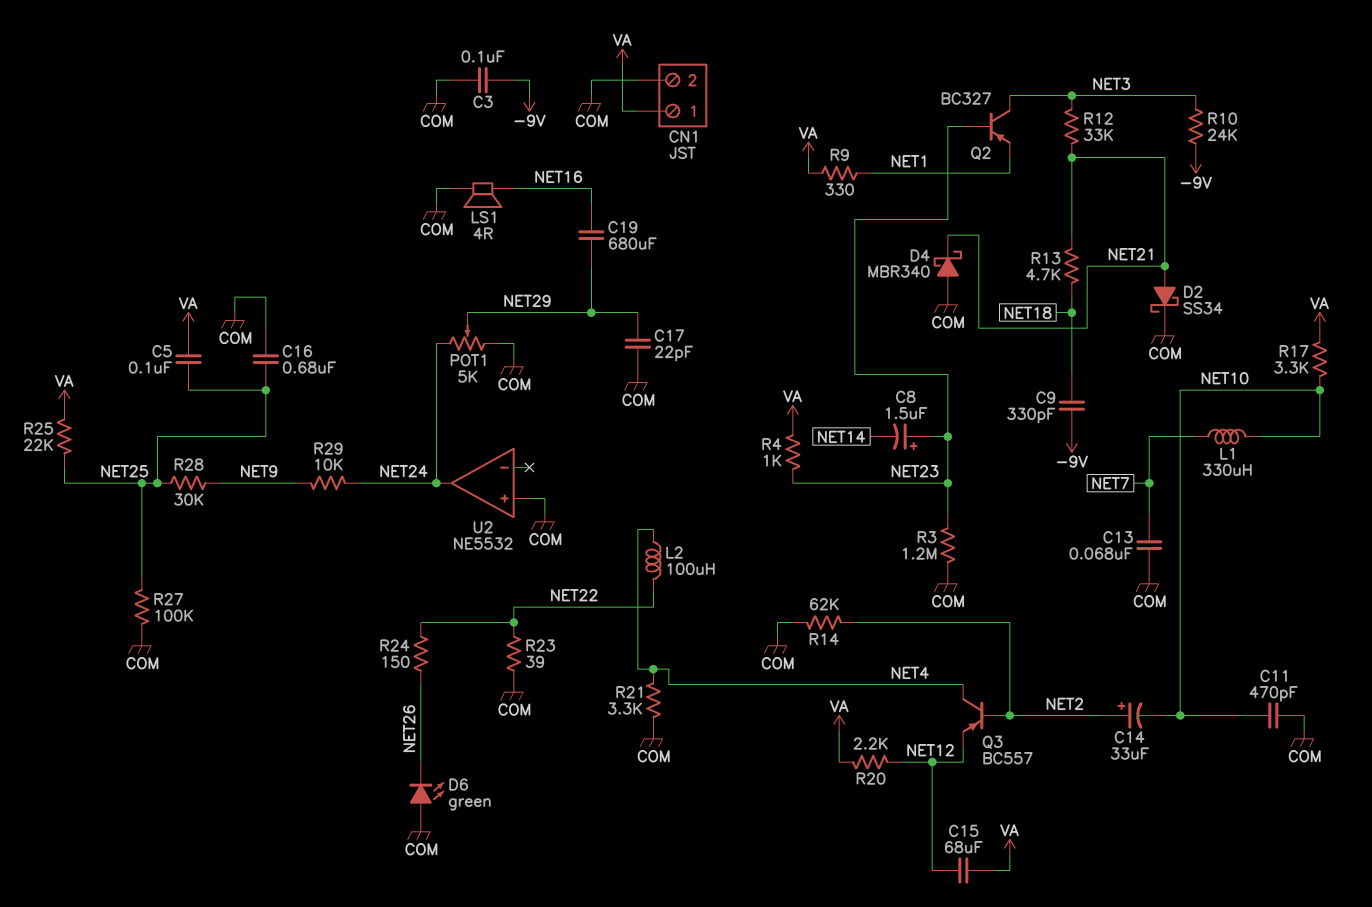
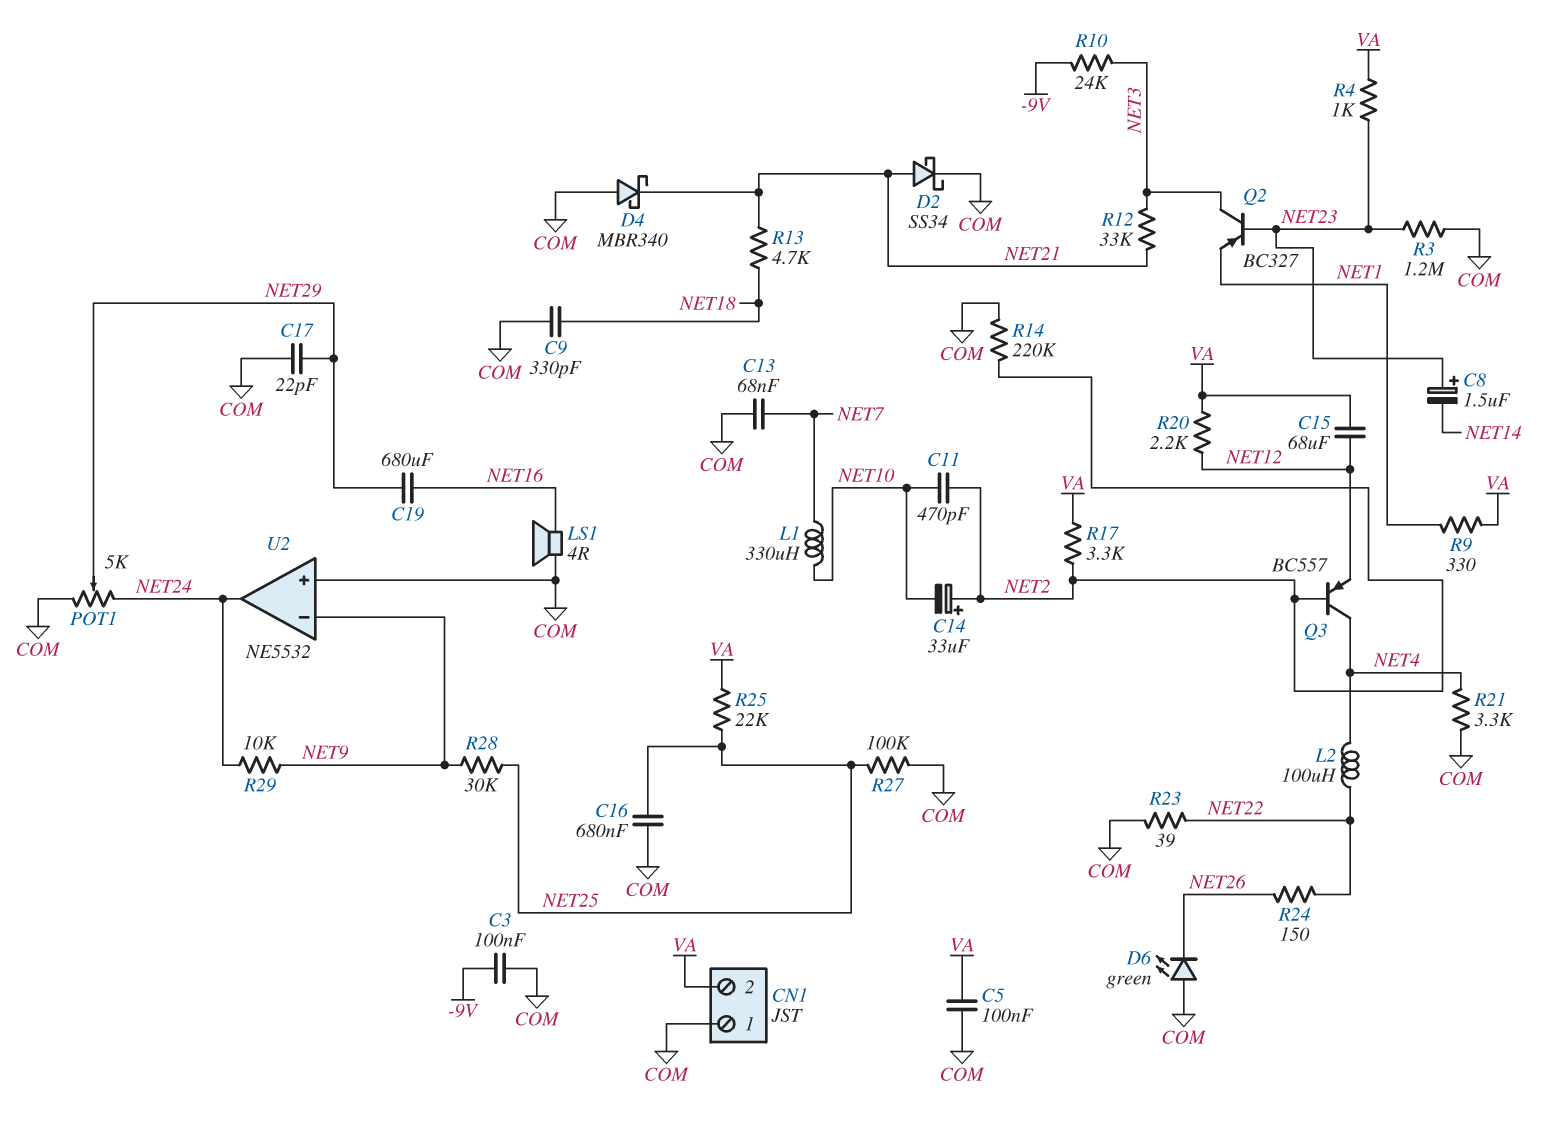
C5: 100nF (NET25, VA) -> 100nF (COM, VA)
C9: 330pF (-9V, NET18) -> 330pF (COM, NET18)
C11: 470pF (COM, NET10) -> 470pF (NET2, NET10)
CN1 pin 1: VA -> COM
CN1 pin 2: COM -> VA
R14: 62k (COM, NET2) -> 220k (COM, NET2)
R17: 3.3k (NET10, VA) -> 3.3k (NET2, VA)
U2 pin in-: none -> NET9

